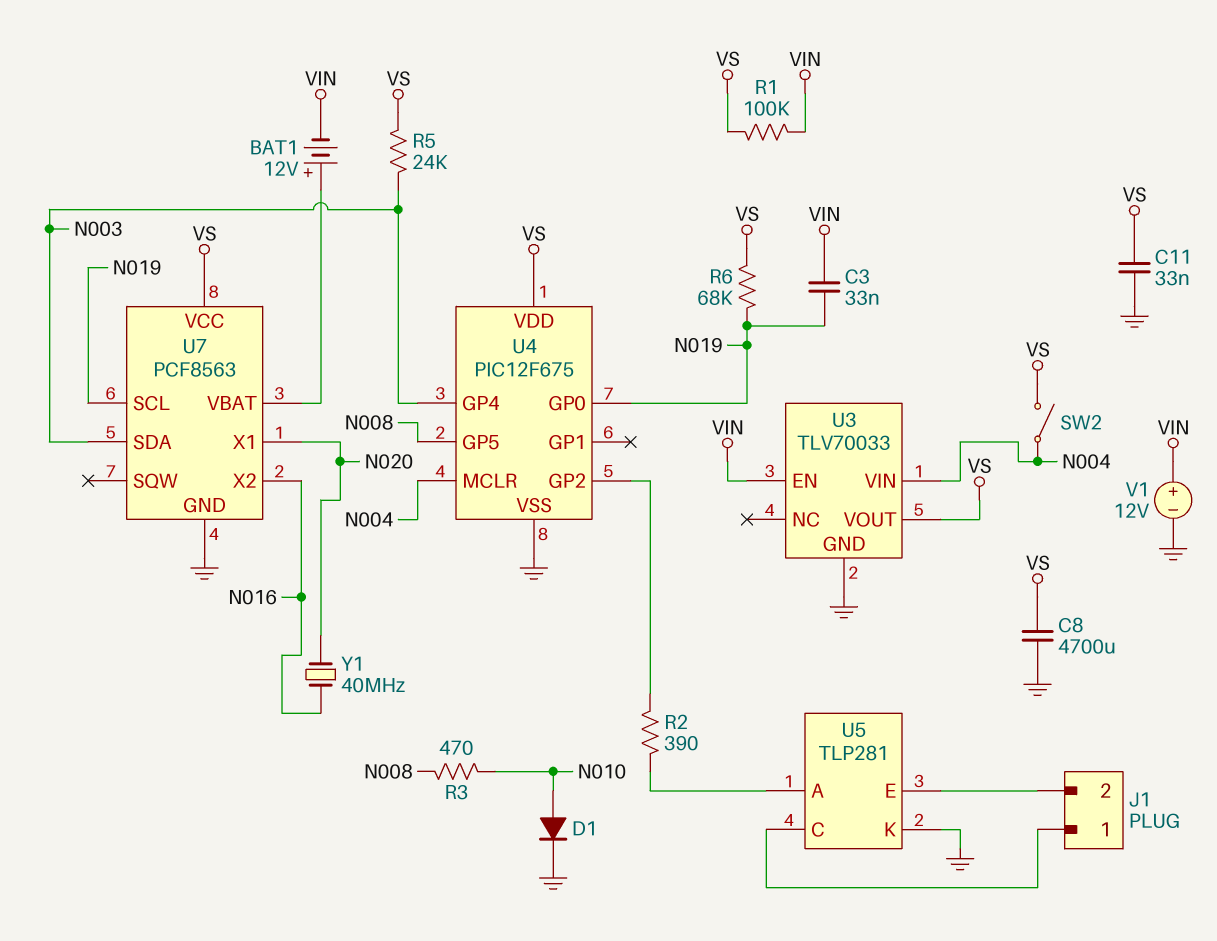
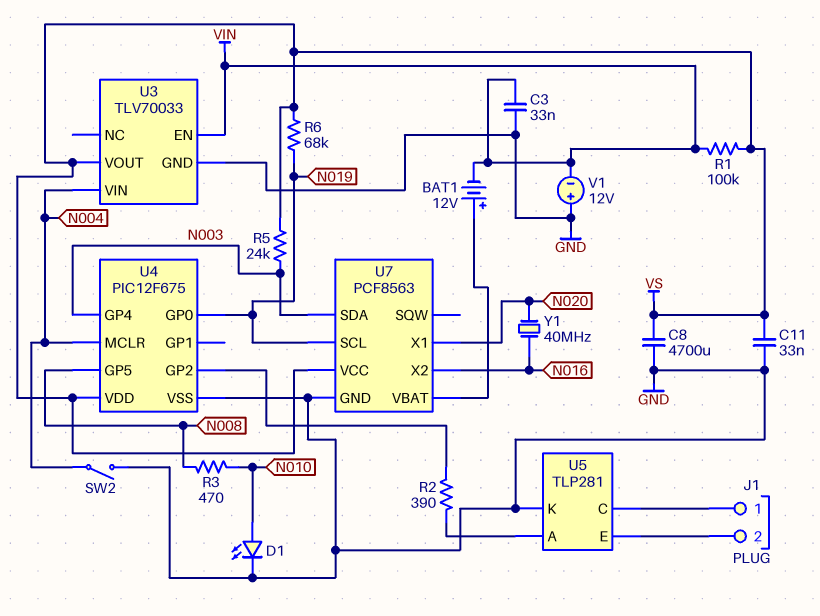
C3: 33nF (N019, VIN) -> 33nF (GND, VIN)
D1: diode (A N010, K GND) -> LED (A N010, K GND)
SW2: switch (N004, VS) -> switch (GND, N004)
V1: 12V (plus VIN, minus GND) -> 12V (plus GND, minus VIN)

